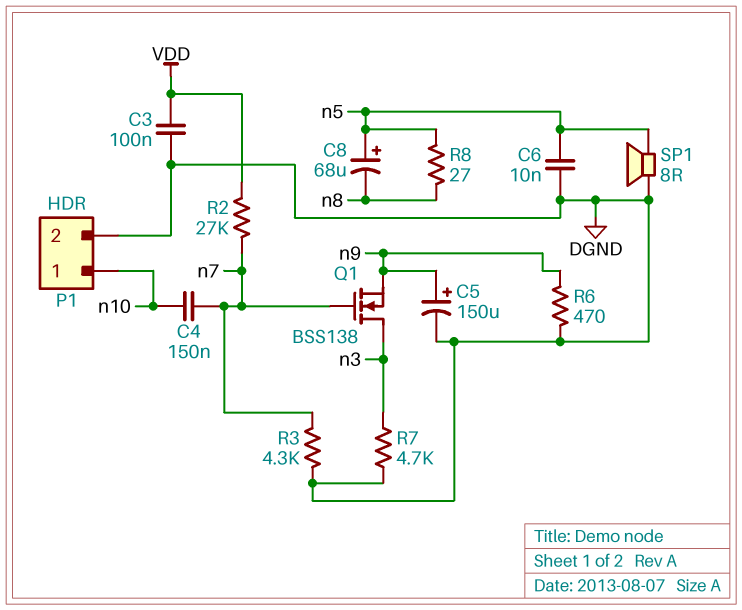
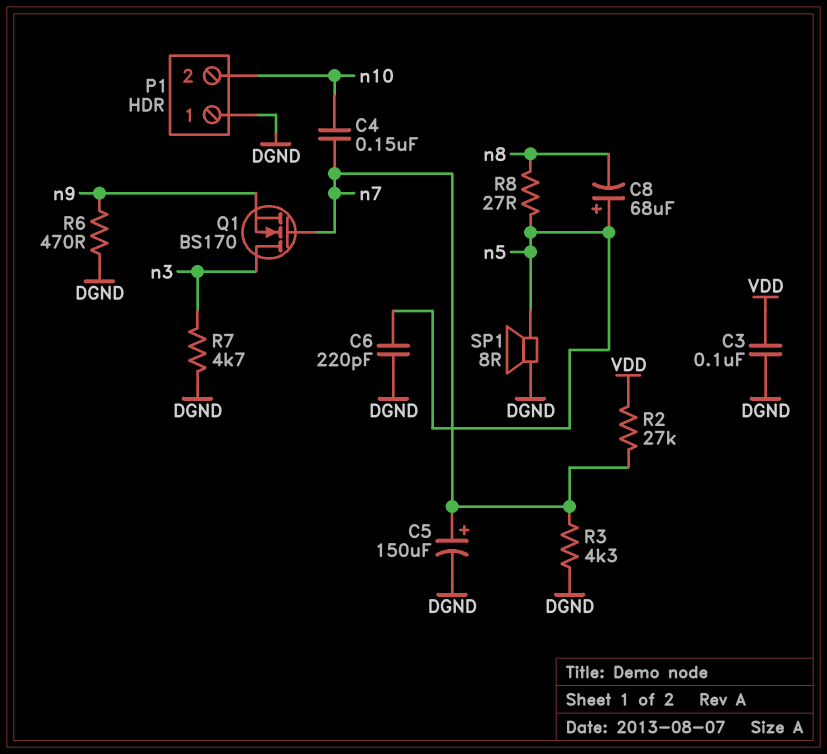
C5: 150uF (plus n9, minus DGND) -> 150uF (plus n7, minus DGND)
C6: 10nF (DGND, n5) -> 220pF (DGND, n5)
P1 pin 1: n10 -> DGND
P1 pin 2: DGND -> n10
Q1: NMOS BSS138 (G n7, D n3, S n9) -> NMOS BS170 (G n7, D n3, S n9)

